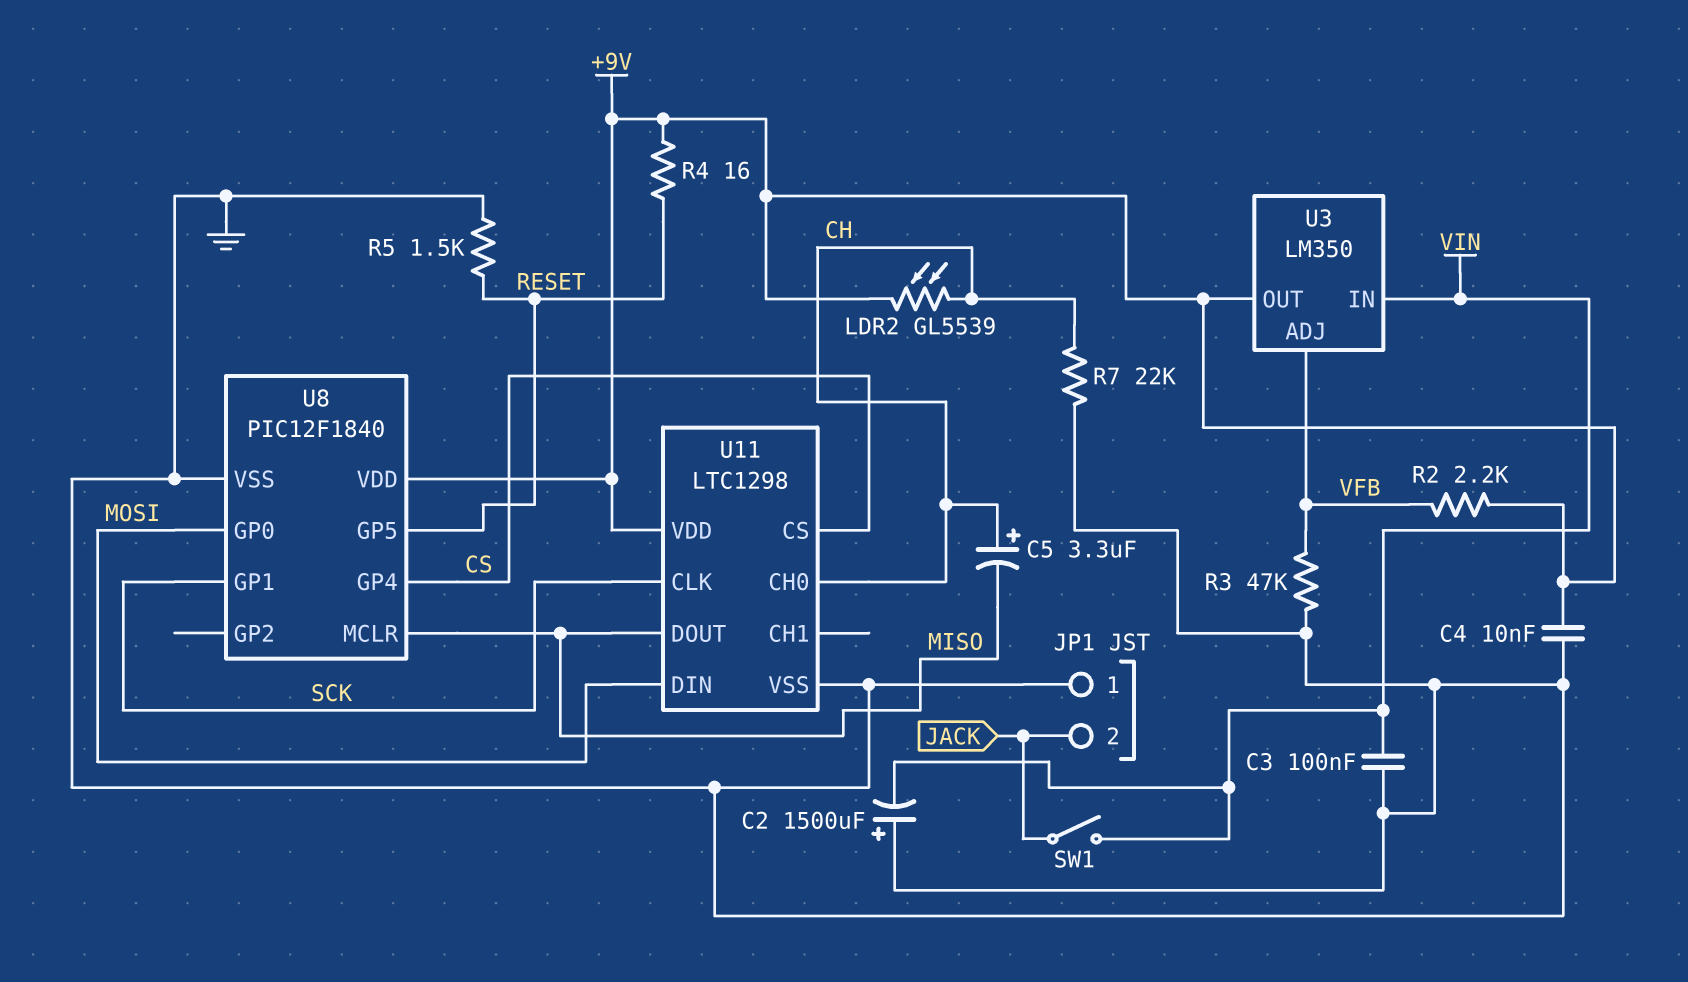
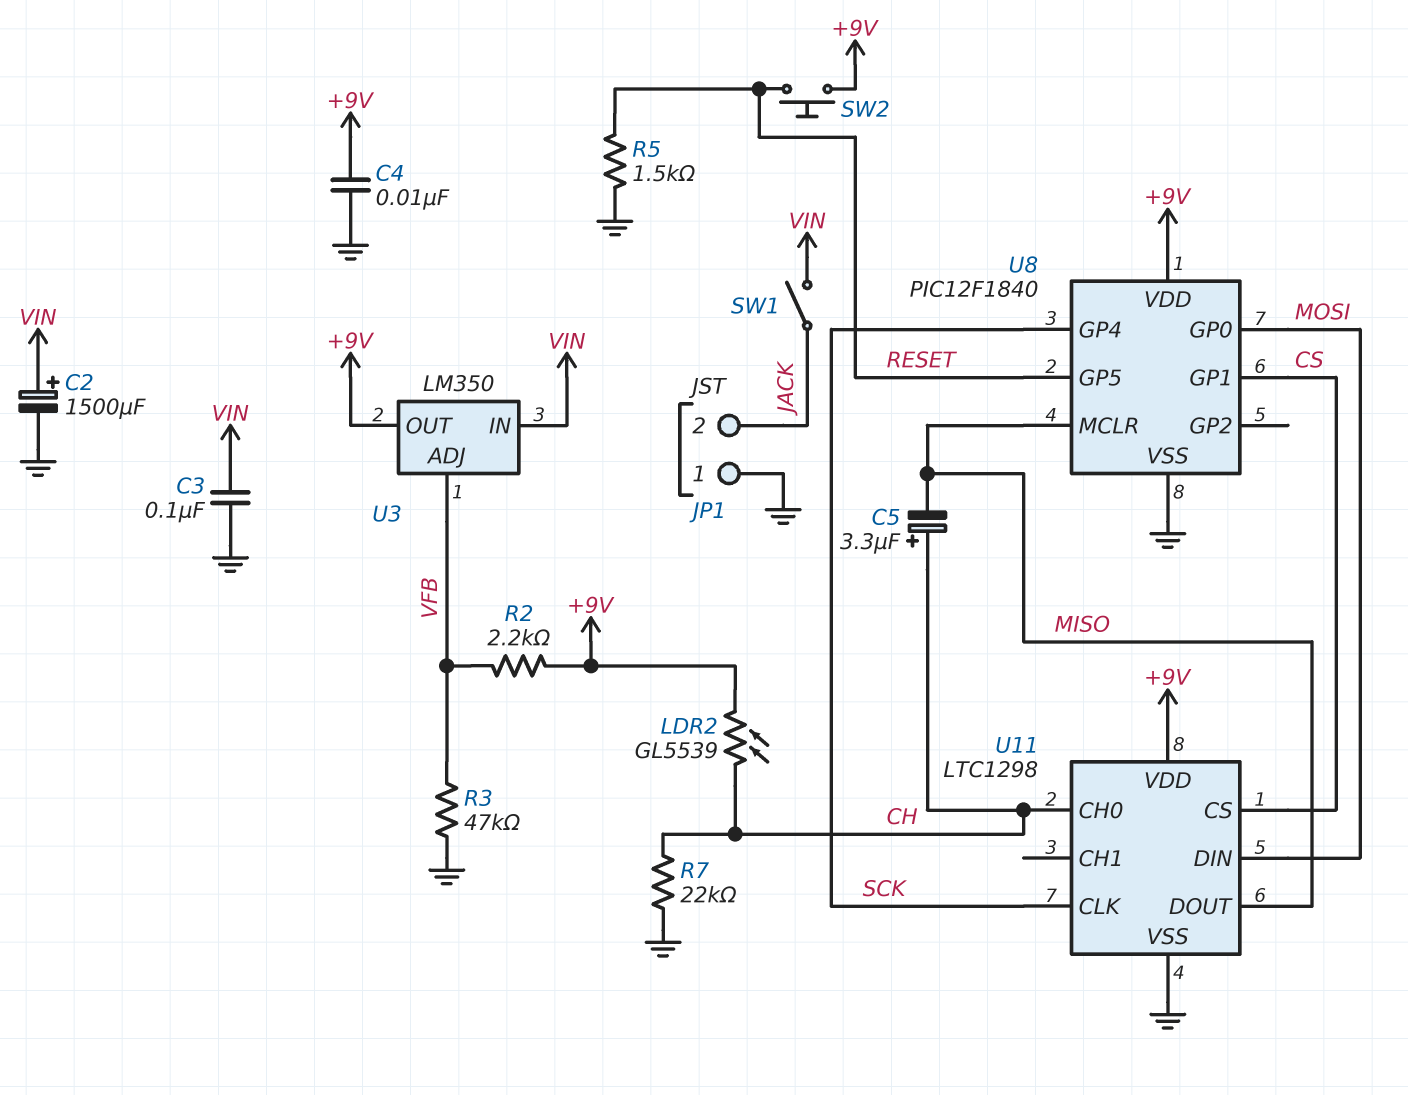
C2: 1500uF (plus GND, minus VIN) -> 1500uF (plus VIN, minus GND)
R4: 16 (+9V, RESET) -> none
SW2: none -> button (+9V, RESET)
U8 pin GP1: SCK -> CS
U8 pin GP4: CS -> SCK

